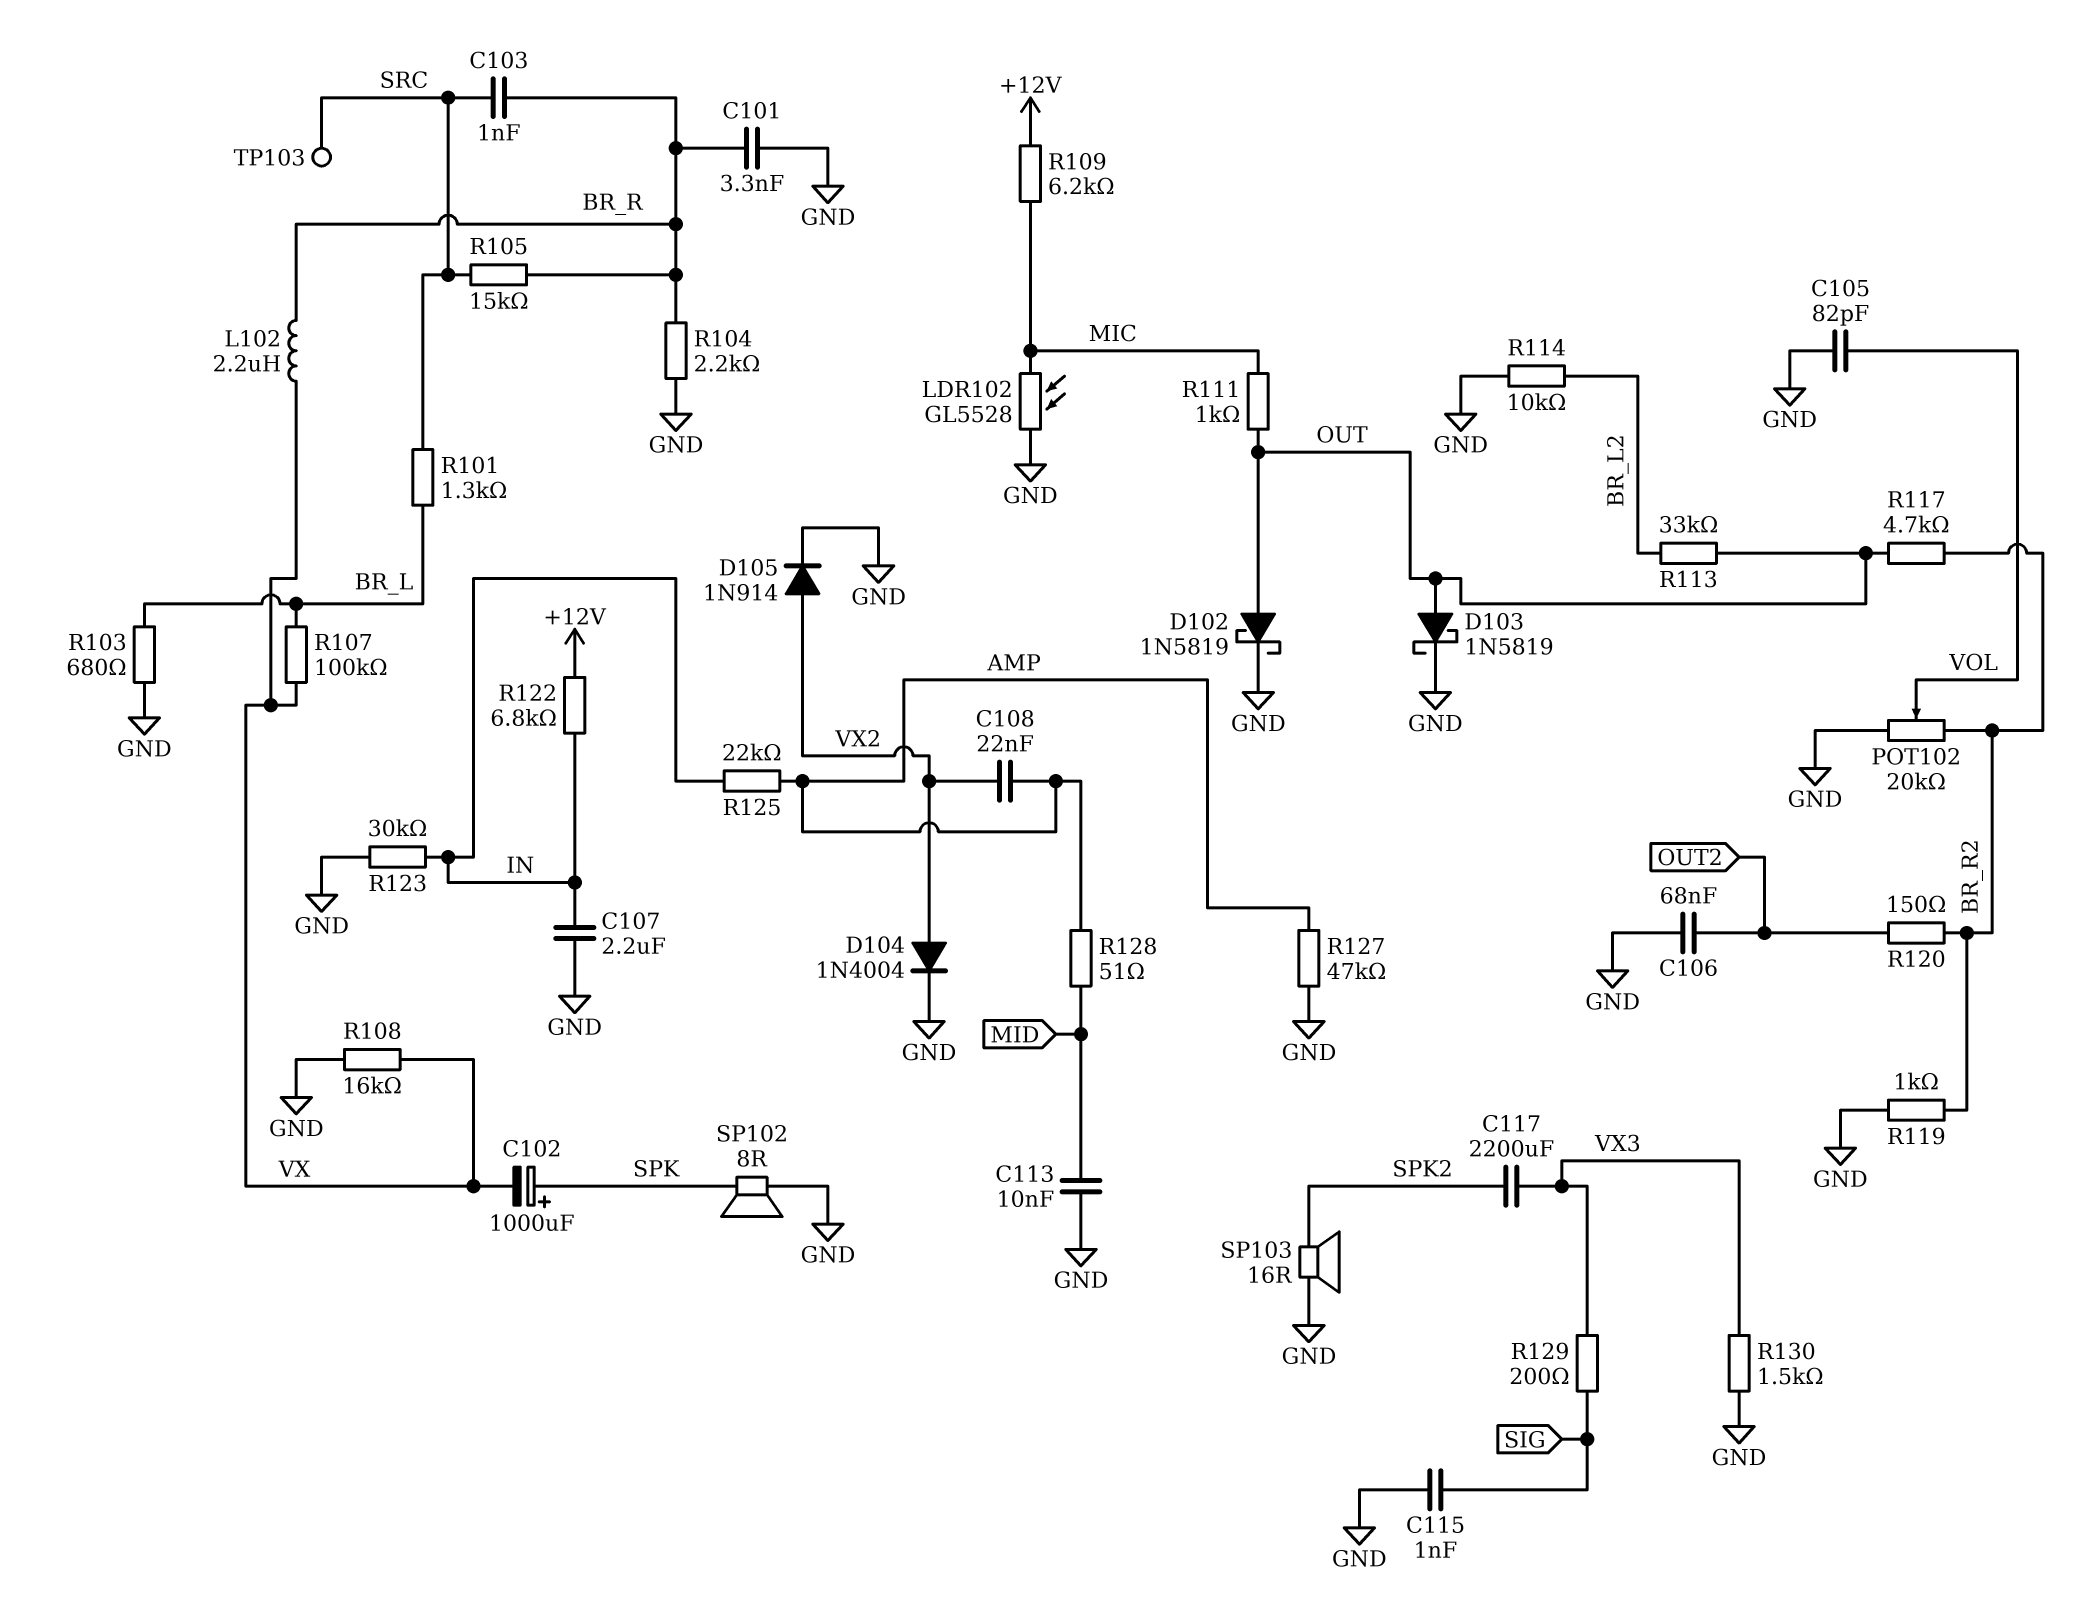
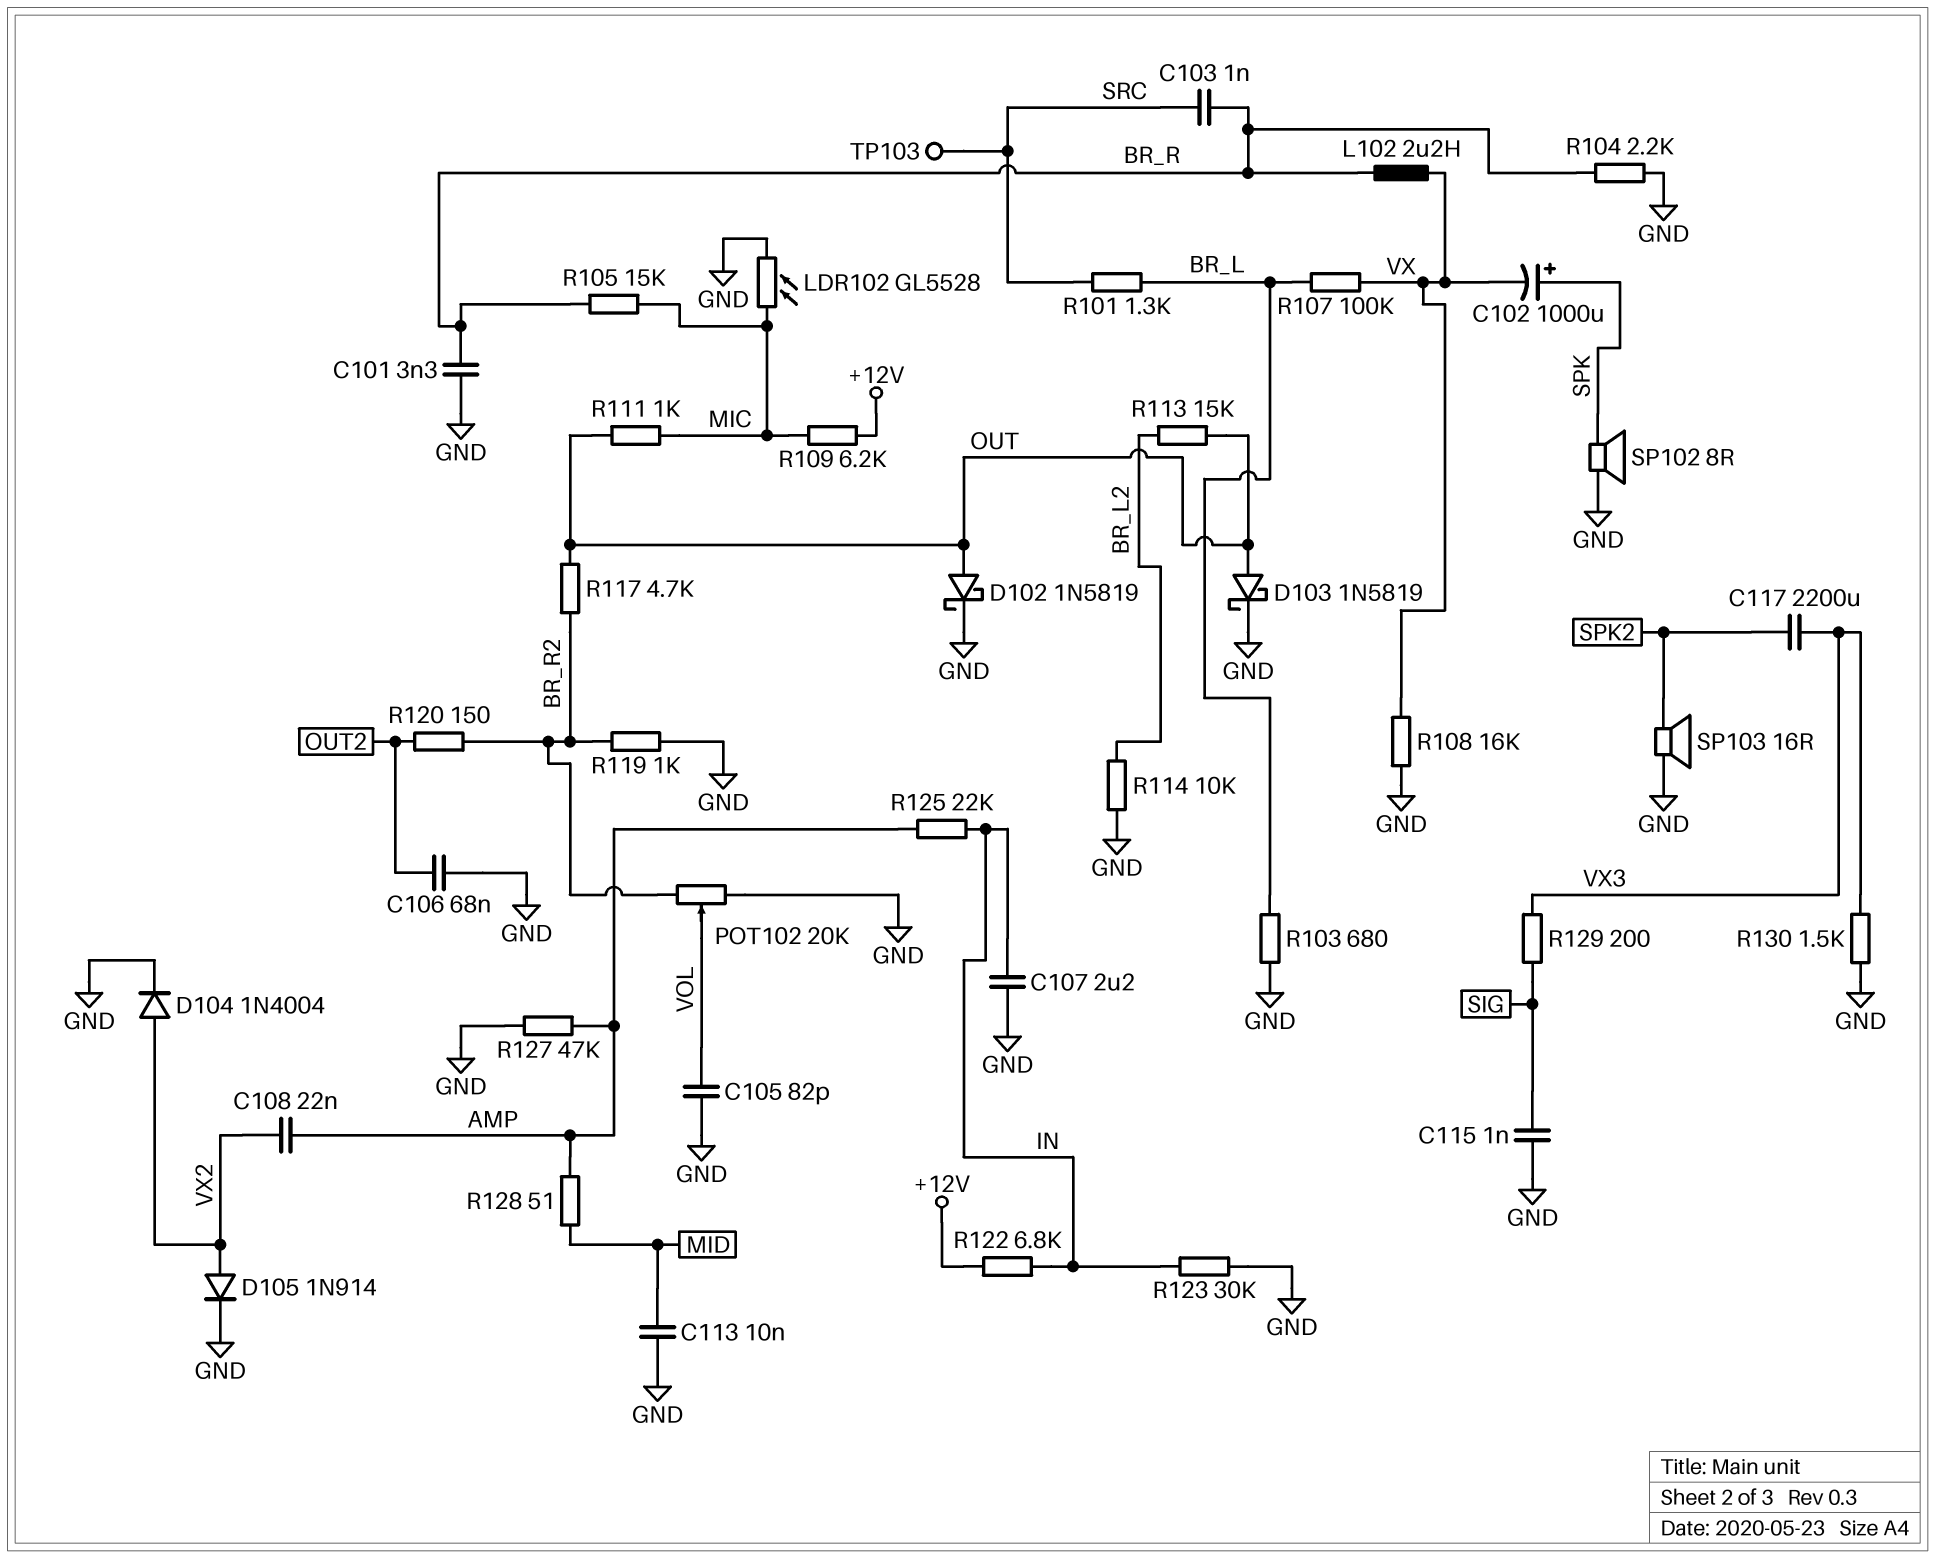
R105: 15k (BR_R, SRC) -> 15k (BR_R, MIC)
R113: 33k (BR_L2, OUT) -> 15k (BR_L2, OUT)

